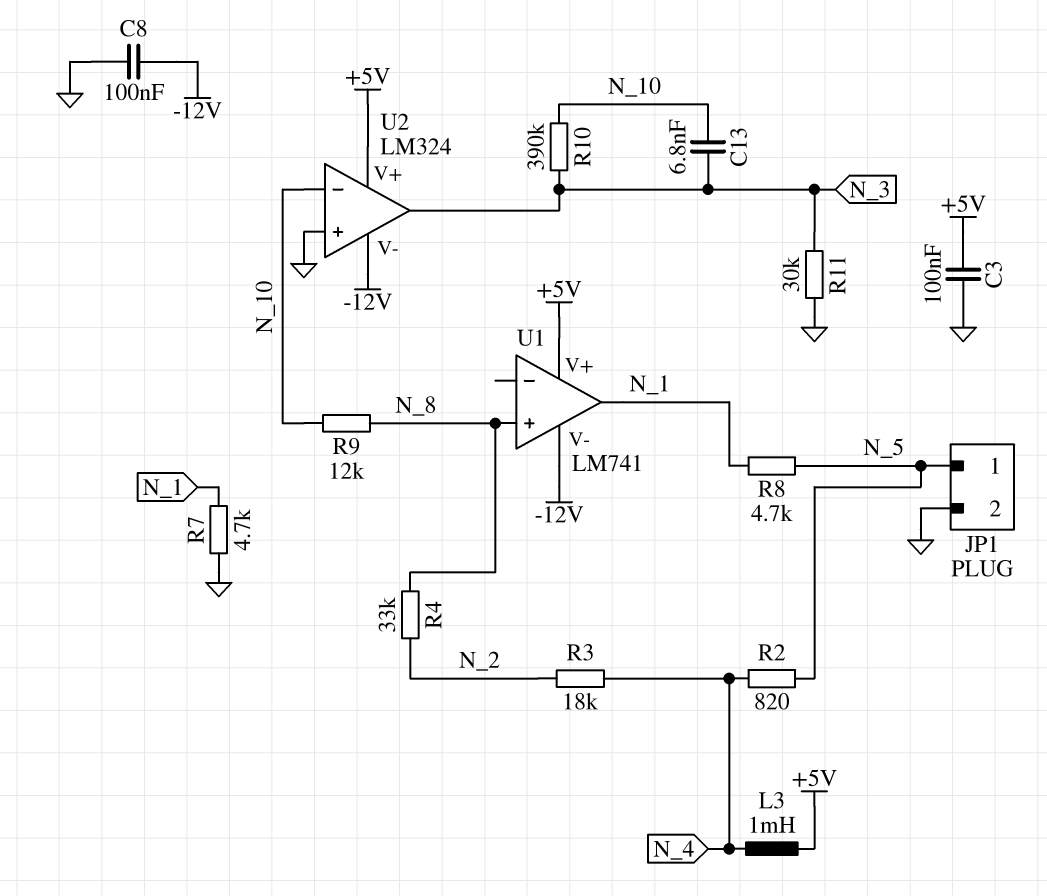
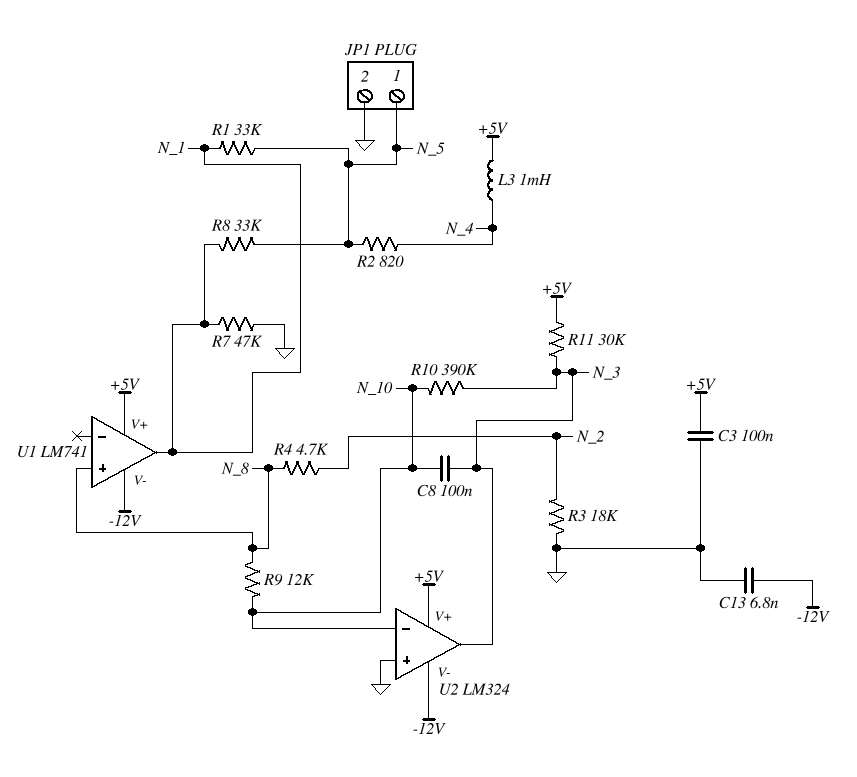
C8: 100nF (-12V, GND) -> 100nF (N_3, N_10)
C13: 6.8nF (N_3, N_10) -> 6.8nF (-12V, GND)
R1: none -> 33k (N_1, N_5)
R3: 18k (N_2, N_4) -> 18k (GND, N_2)
R4: 33k (N_2, N_8) -> 4.7k (N_2, N_8)
R7: 4.7k (GND, N_1) -> 47k (GND, N_1)
R8: 4.7k (N_1, N_5) -> 33k (N_1, N_5)
R11: 30k (GND, N_3) -> 30k (+5V, N_3)

